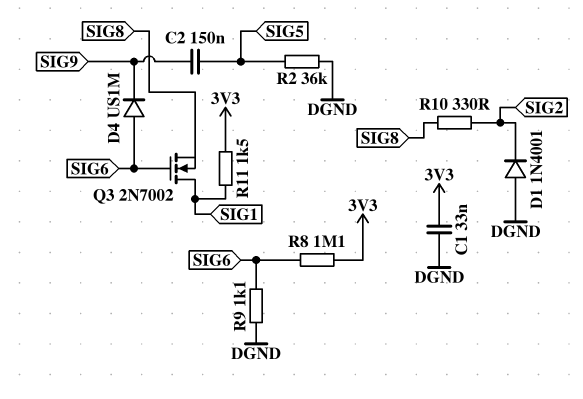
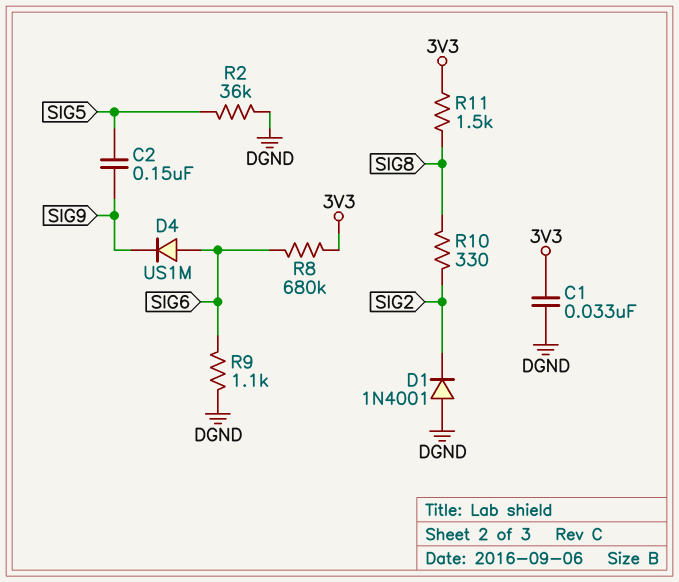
Q3: NMOS 2N7002 (G SIG6, D SIG1, S SIG8) -> none
R8: 1.1M (3V3, SIG6) -> 680k (3V3, SIG6)
R11: 1.5k (3V3, SIG1) -> 1.5k (3V3, SIG8)

